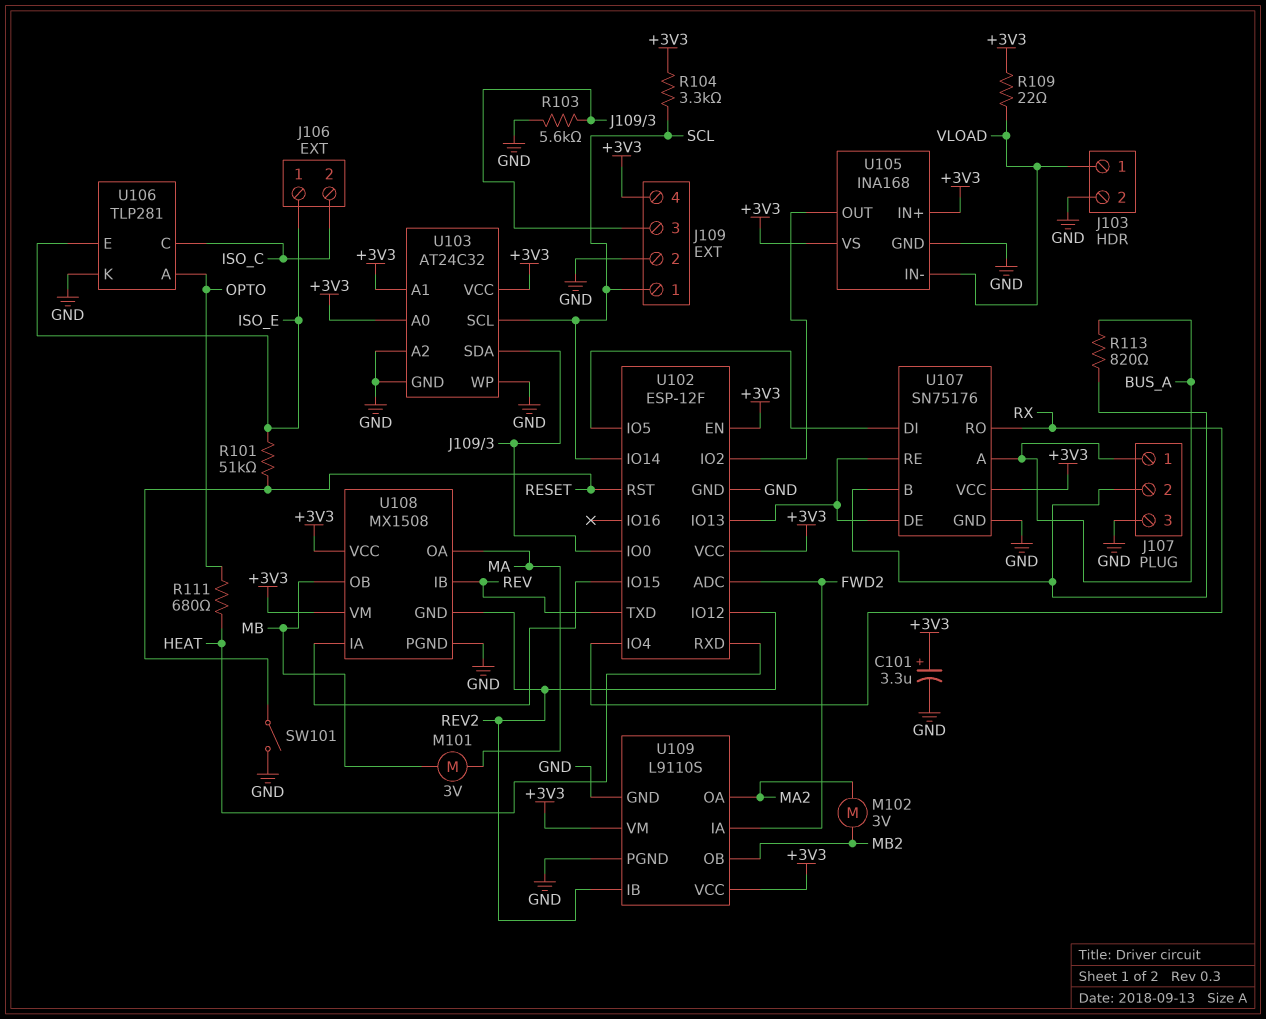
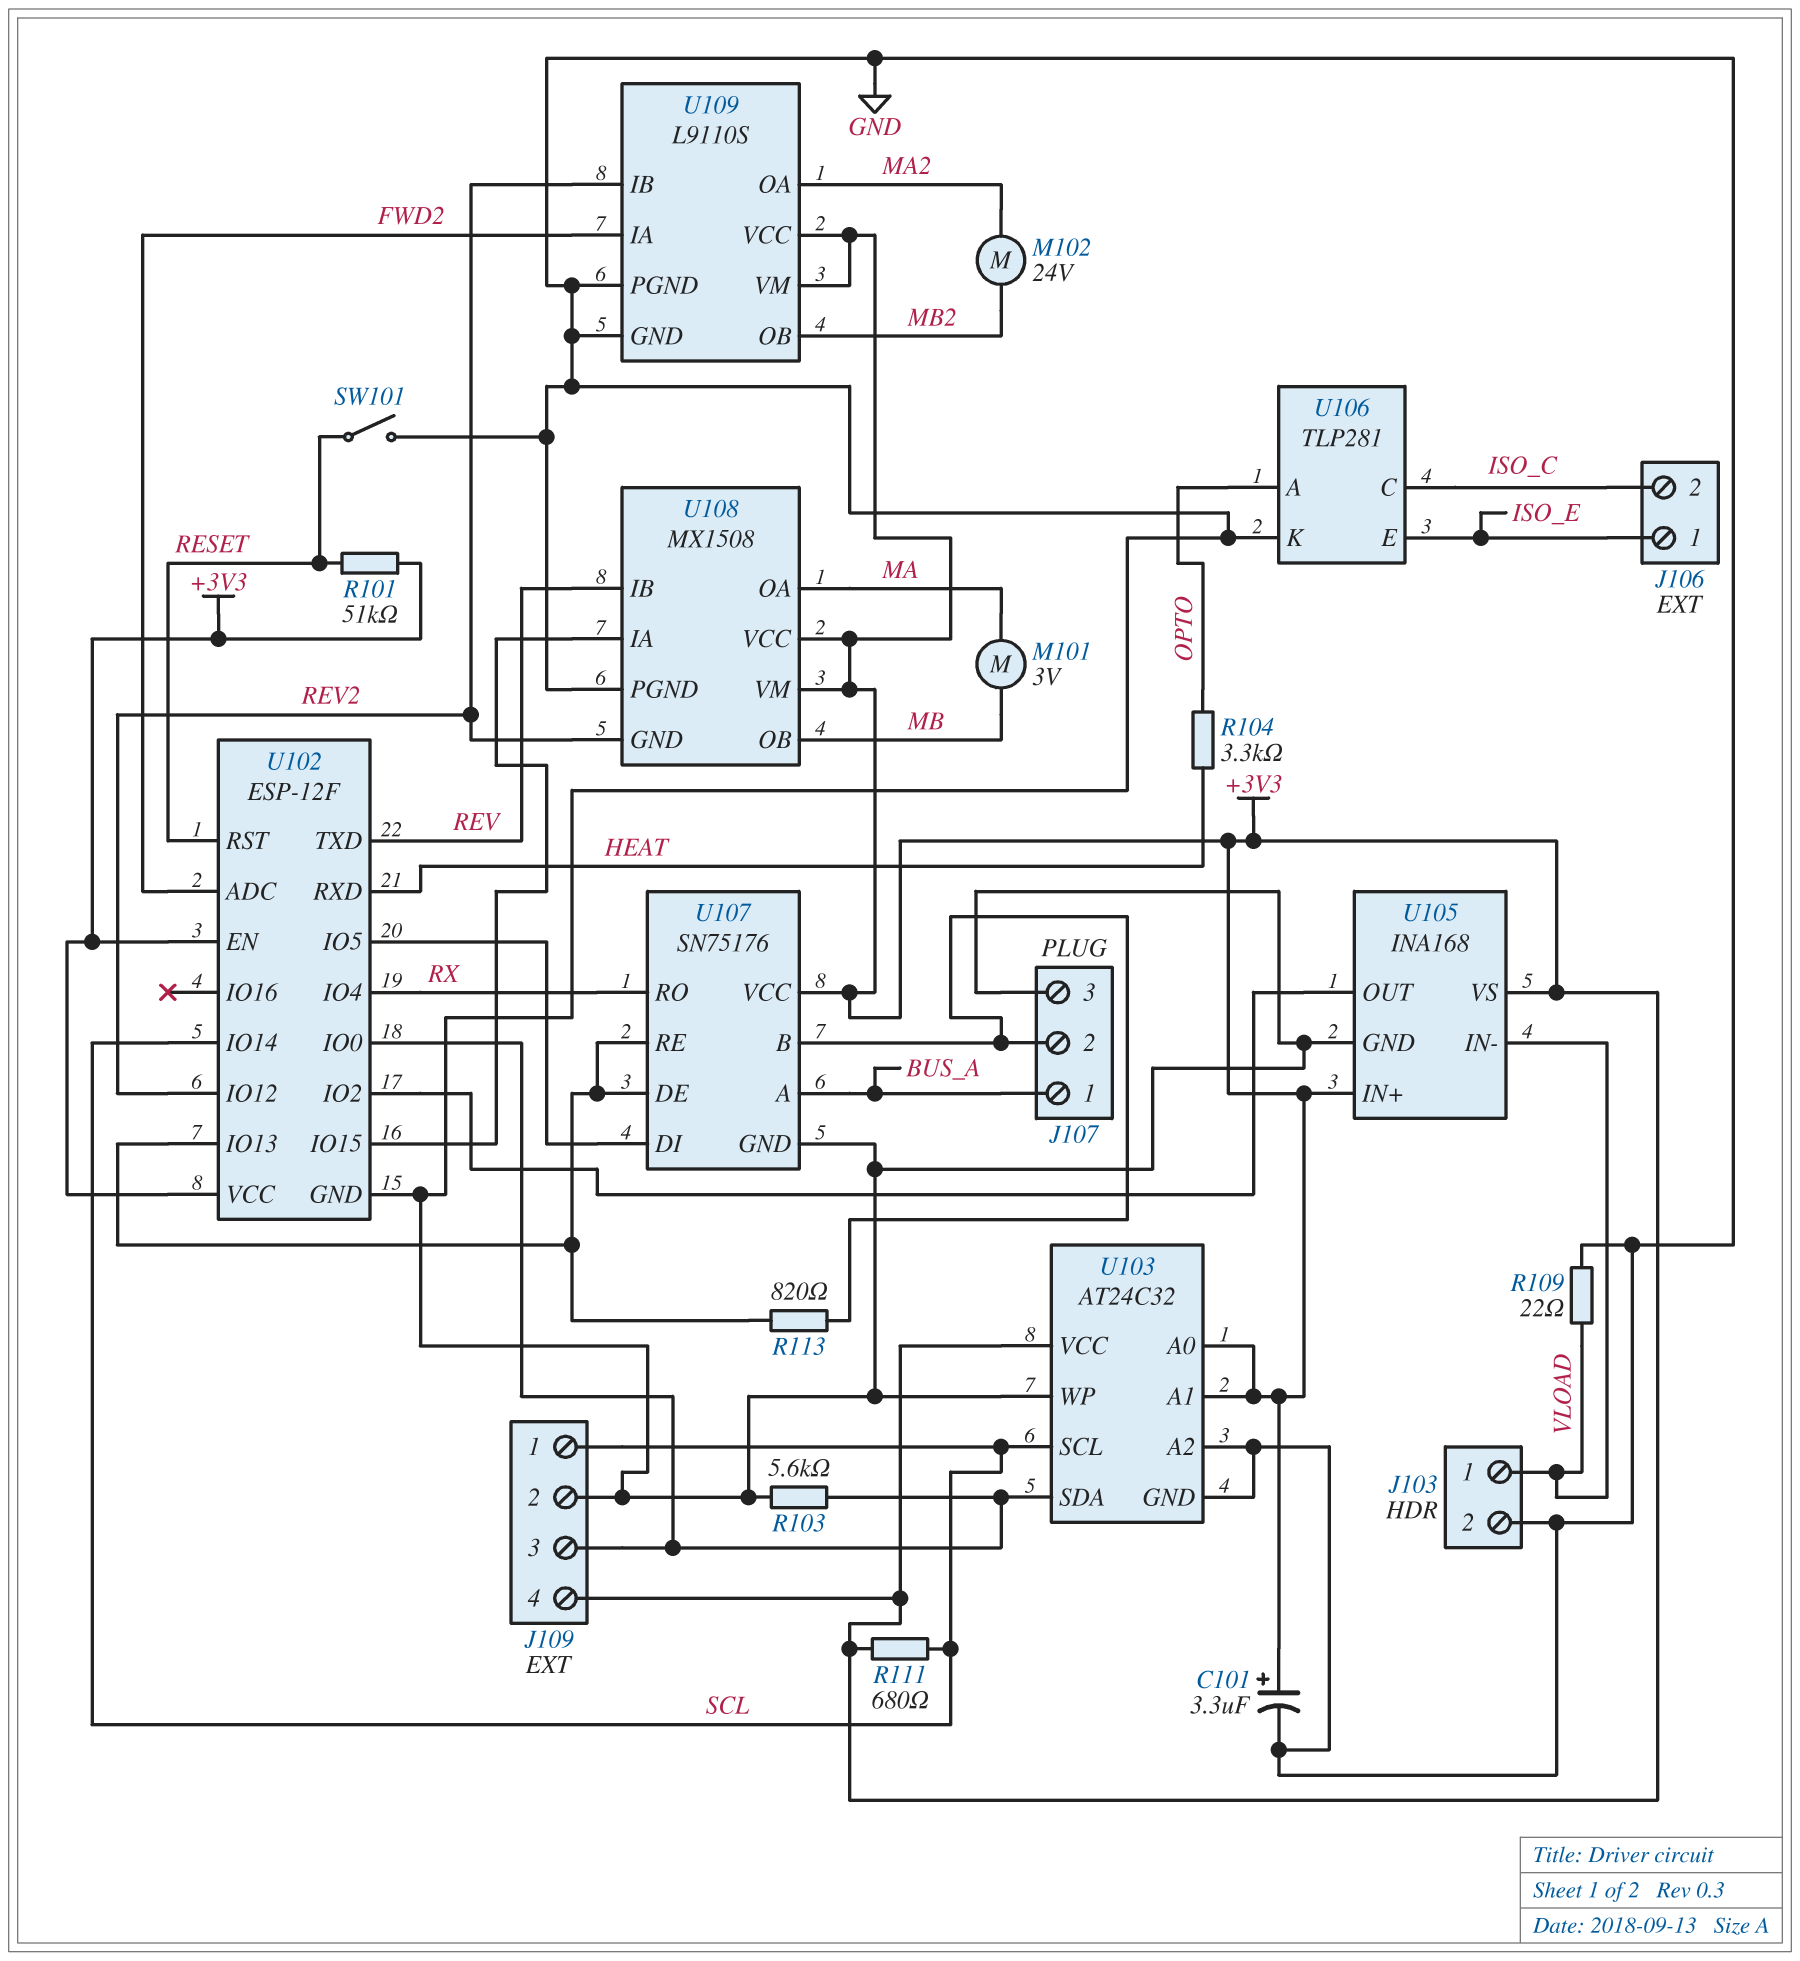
M102: motor 3V (MA2, MB2) -> motor 24V (MA2, MB2)
R101: 51k (ISO_E, RESET) -> 51k (+3V3, RESET)
R104: 3.3k (+3V3, SCL) -> 3.3k (HEAT, OPTO)
R109: 22 (+3V3, VLOAD) -> 22 (GND, VLOAD)
R111: 680 (HEAT, OPTO) -> 680 (+3V3, SCL)
R113: 820 (BUS_A, J107/2) -> 820 (J107/2, U102/IO13)

